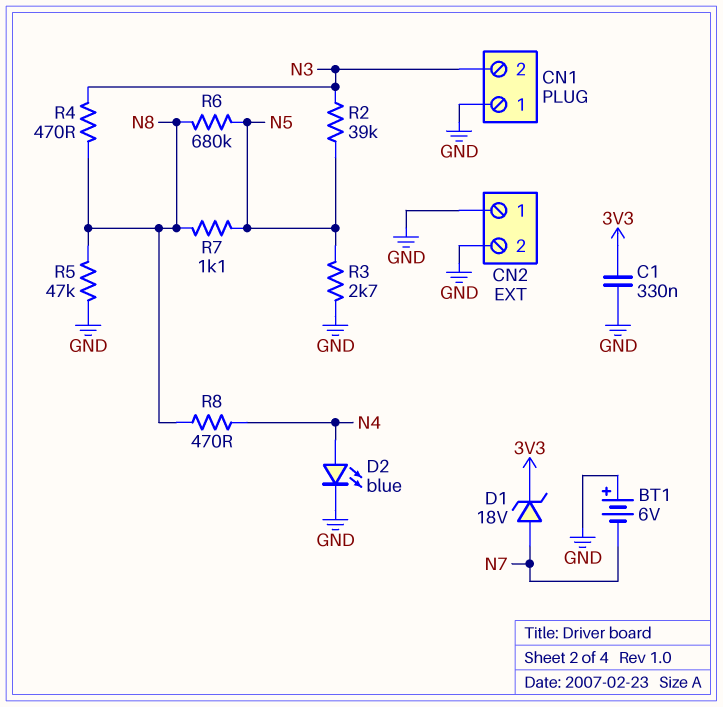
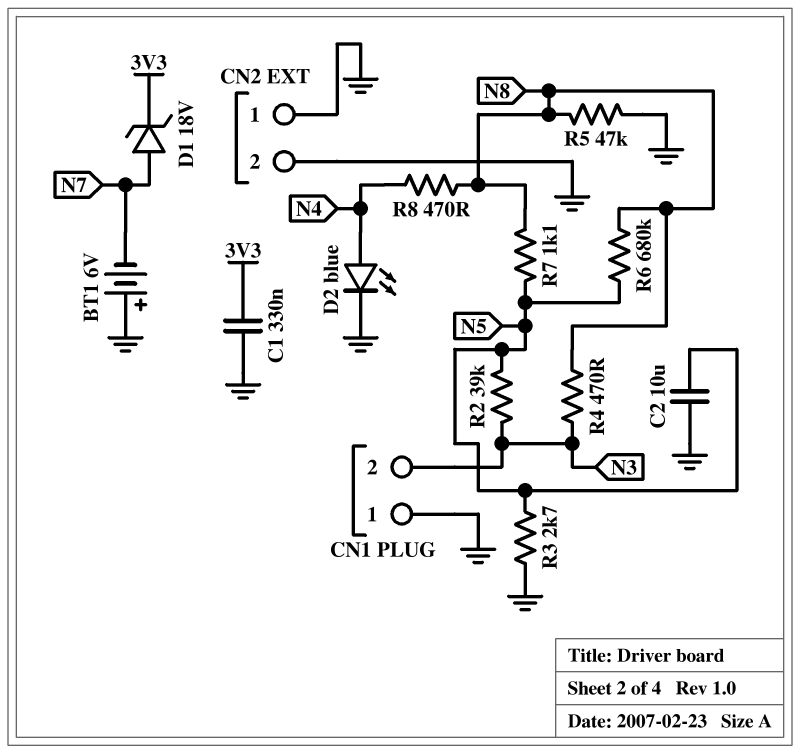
C2: none -> 10uF (GND, N5)

